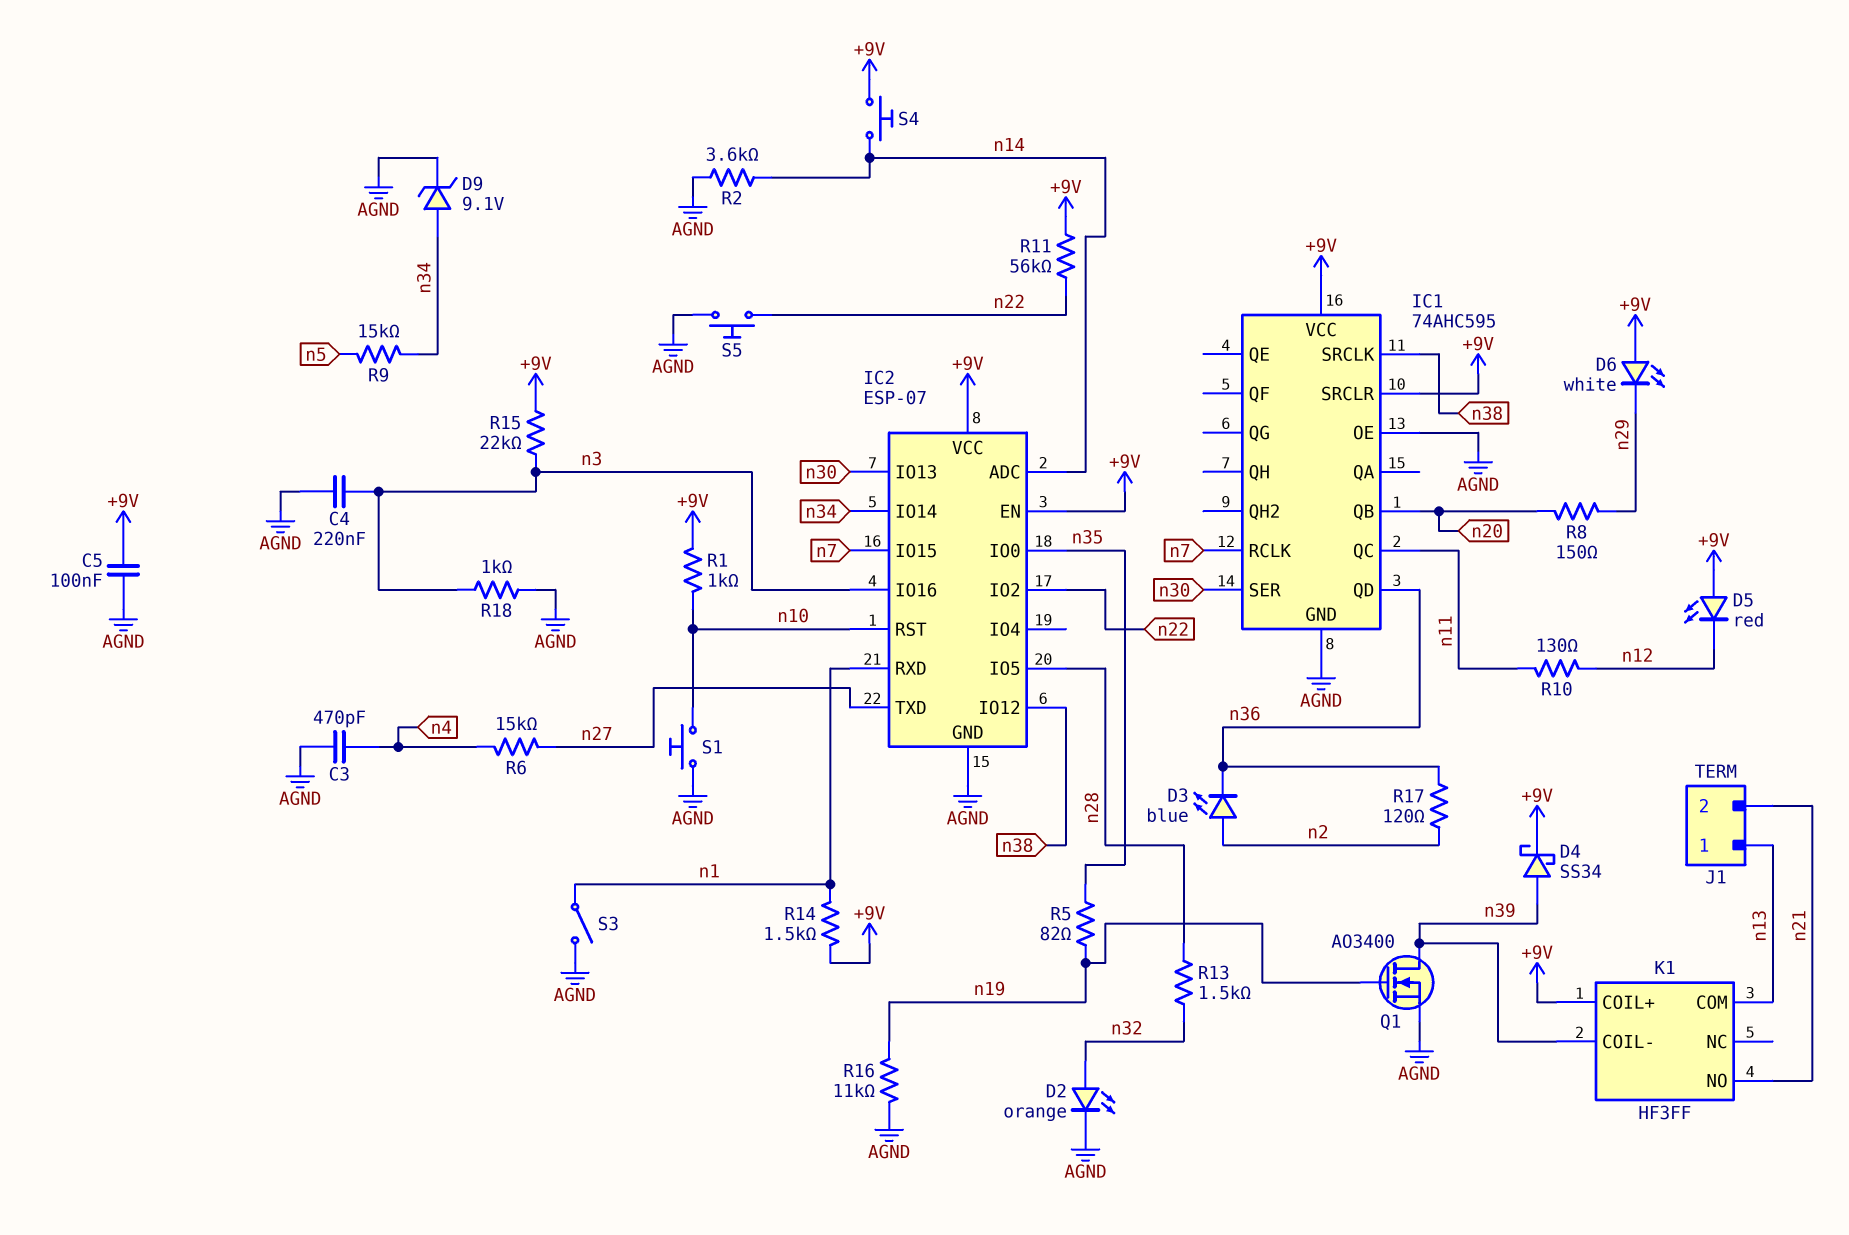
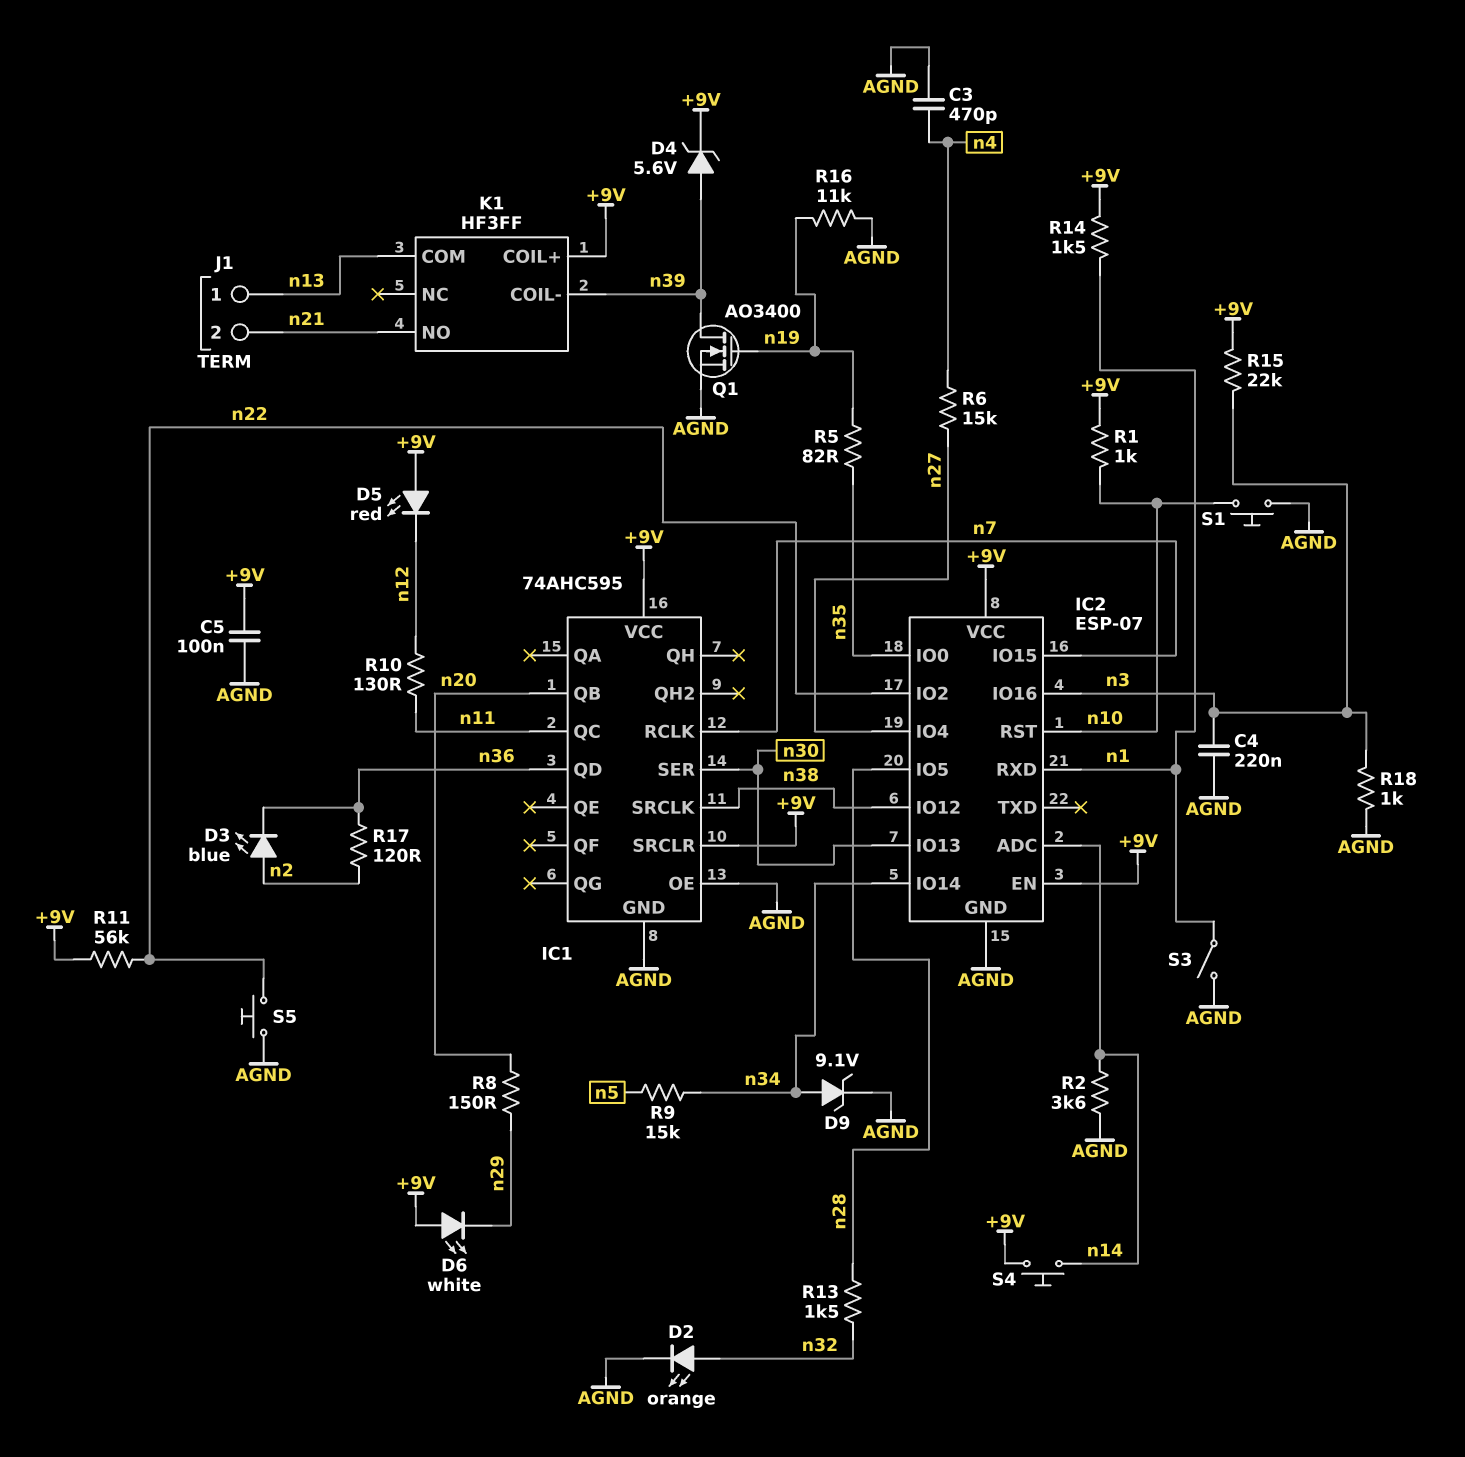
D4: schottky SS34 (A n39, K +9V) -> zener 5.6V (A n39, K +9V)
IC2 pin IO4: none -> n27
IC2 pin TXD: n27 -> none

